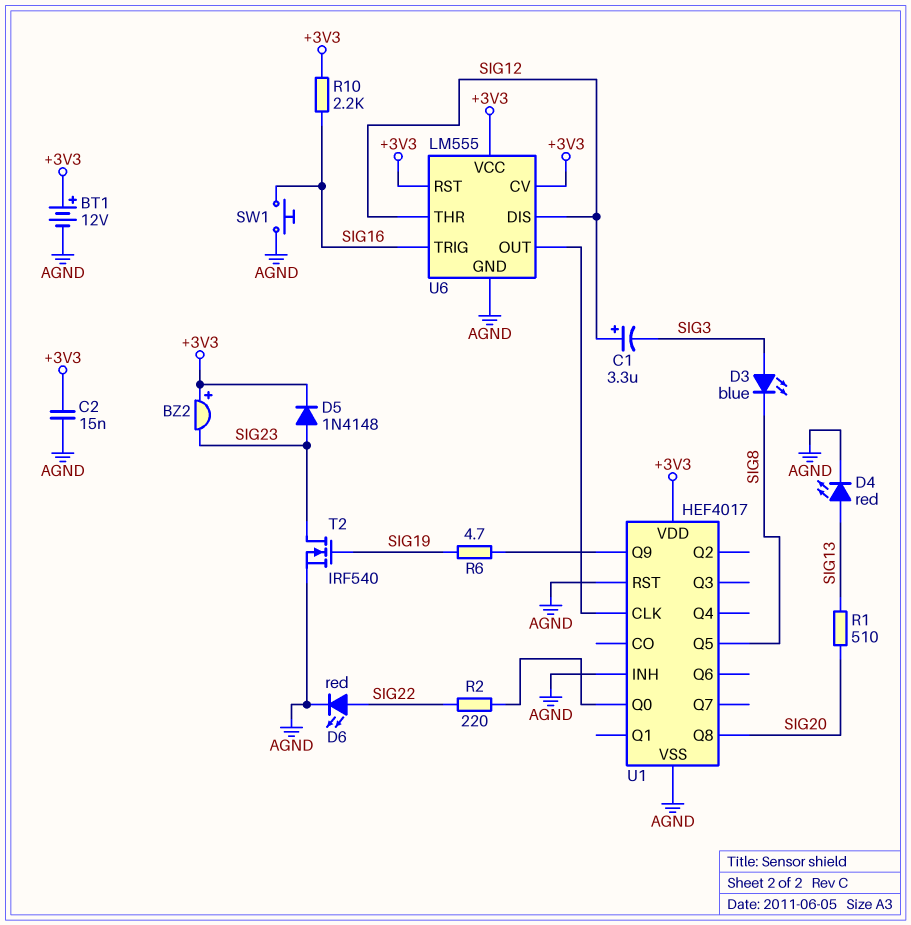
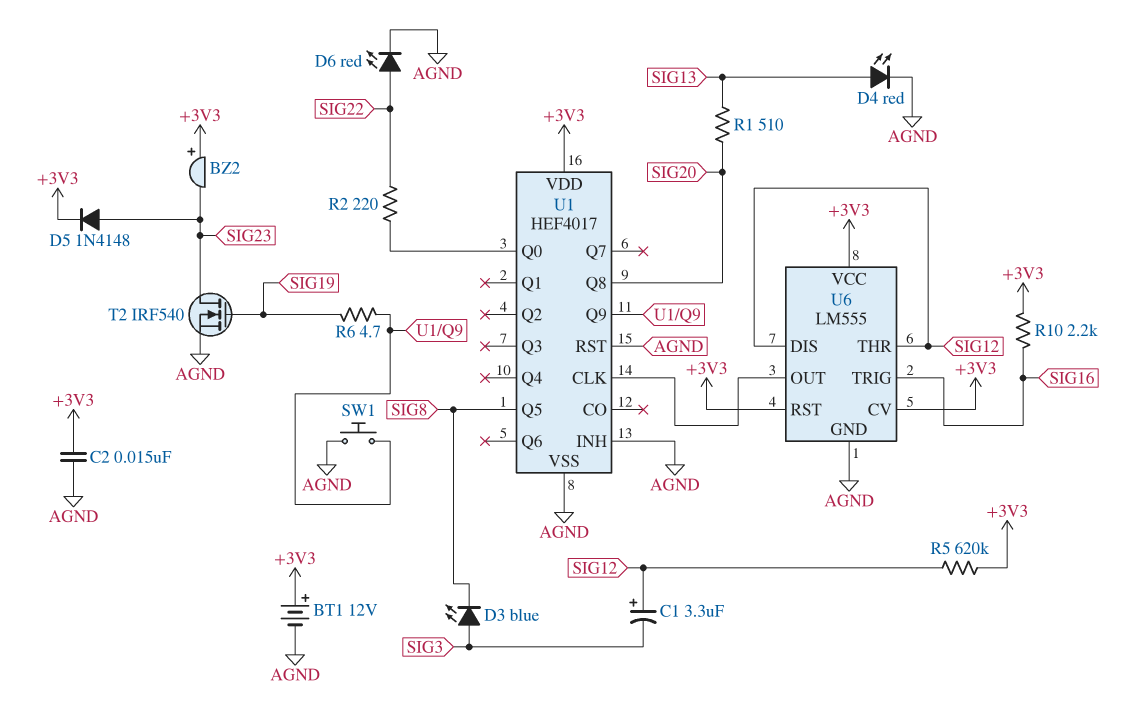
R5: none -> 620k (+3V3, SIG12)
SW1: button (AGND, SIG16) -> button (AGND, U1/Q9)

